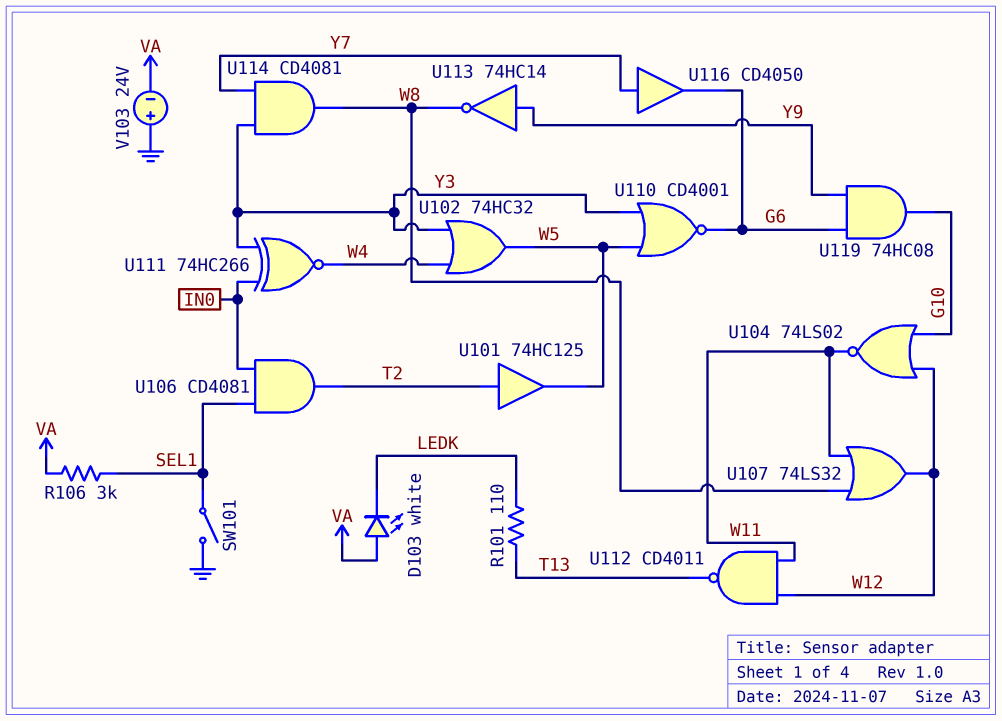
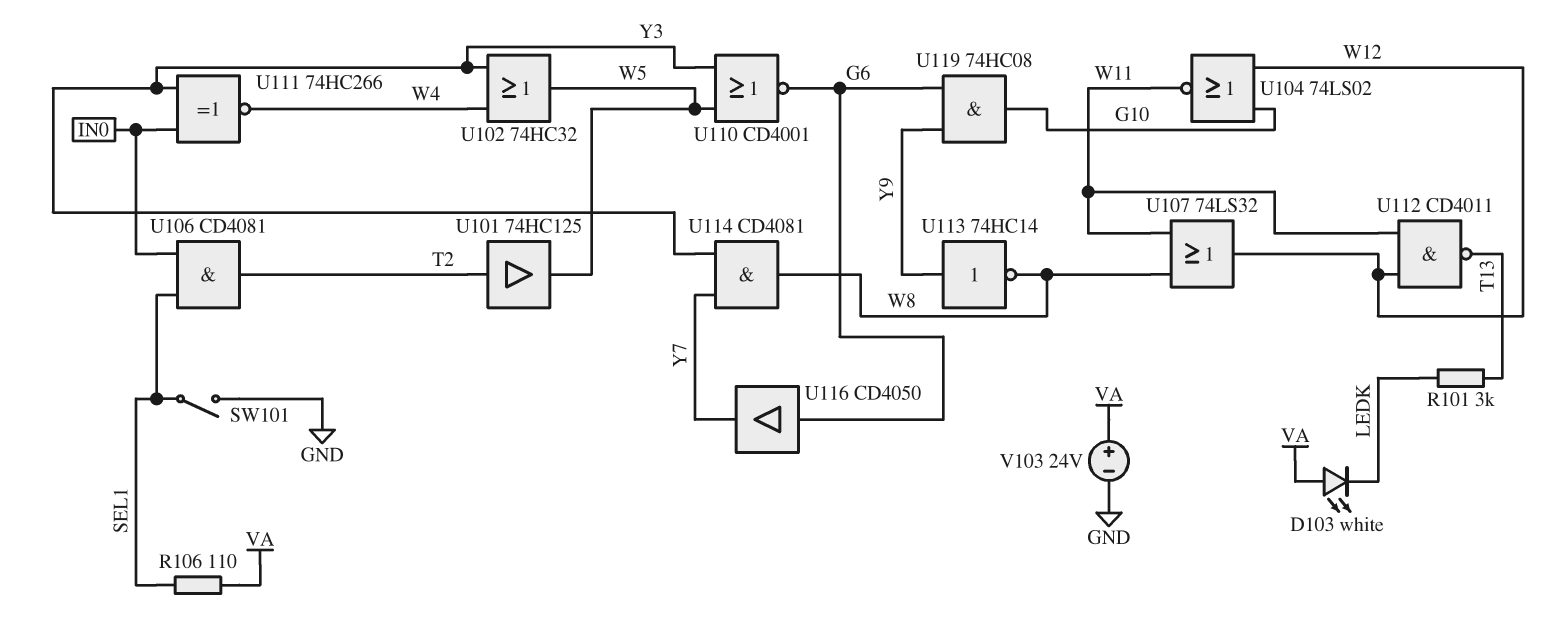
R101: 110 (LEDK, T13) -> 3k (LEDK, T13)
R106: 3k (SEL1, VA) -> 110 (SEL1, VA)
U116: buffer CD4050 (in Y7, out G6) -> buffer CD4050 (in G6, out Y7)
V103: 24V (plus GND, minus VA) -> 24V (plus VA, minus GND)

